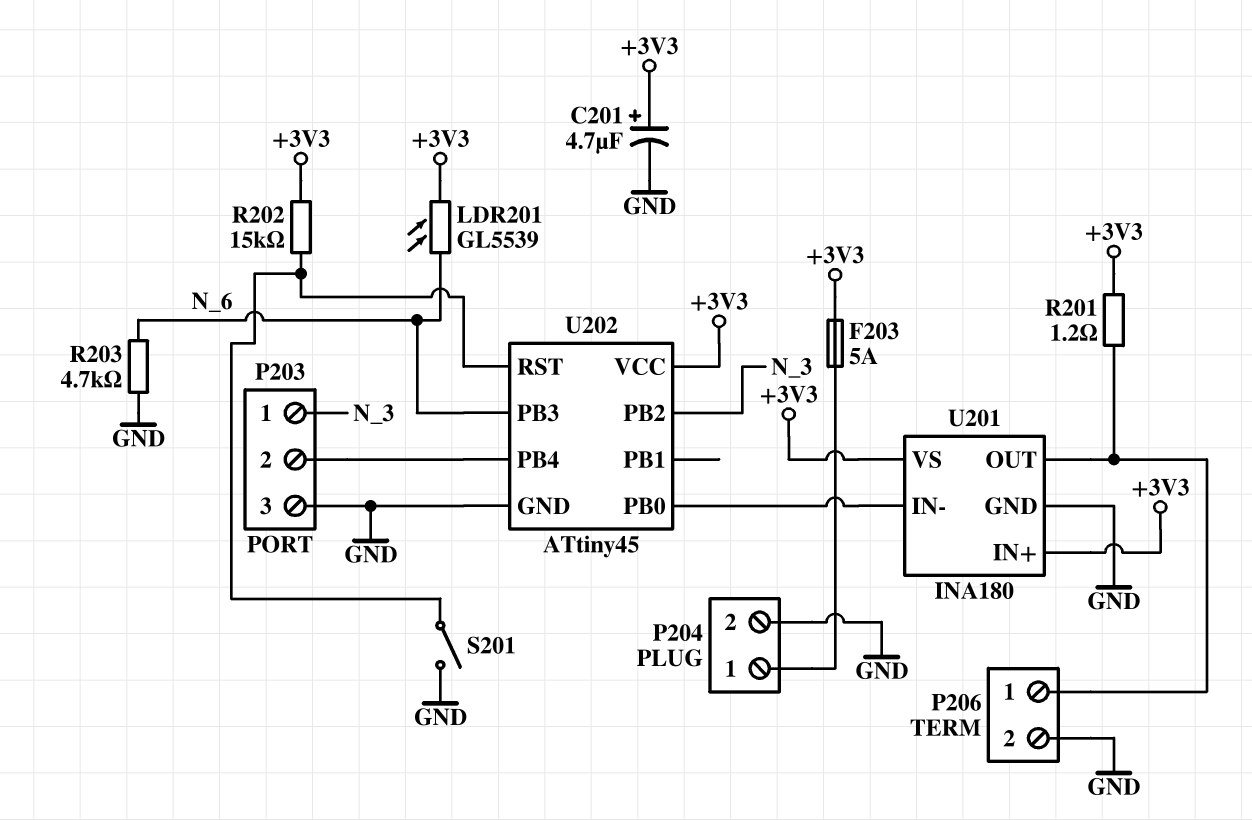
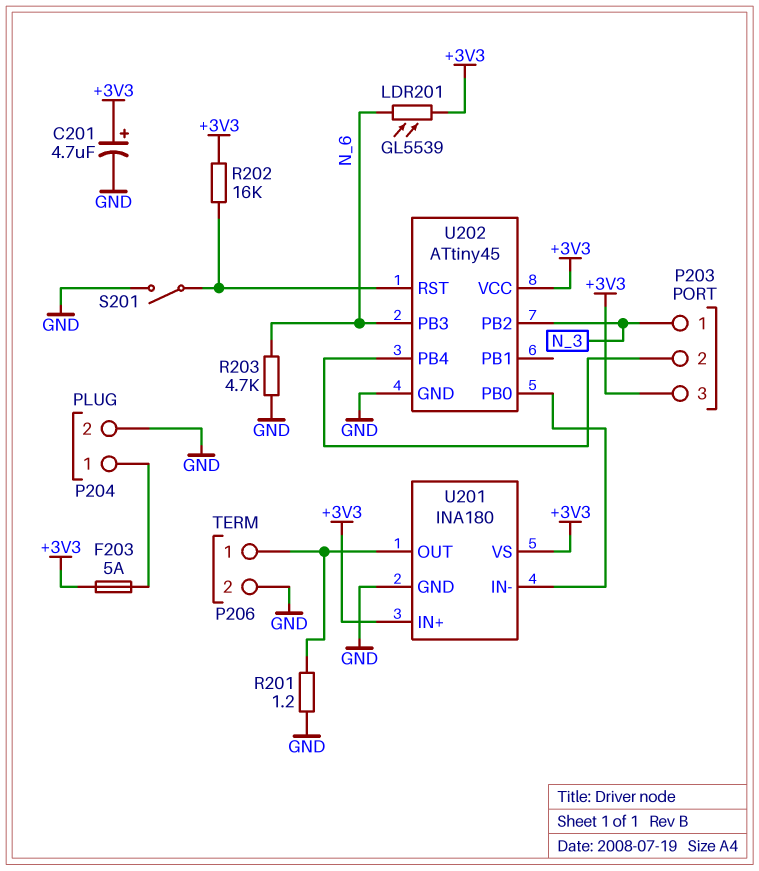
P203 pin 3: GND -> +3V3
R201: 1.2 (+3V3, P206/1) -> 1.2 (GND, P206/1)
R202: 15k (+3V3, U202/RST) -> 16k (+3V3, U202/RST)

